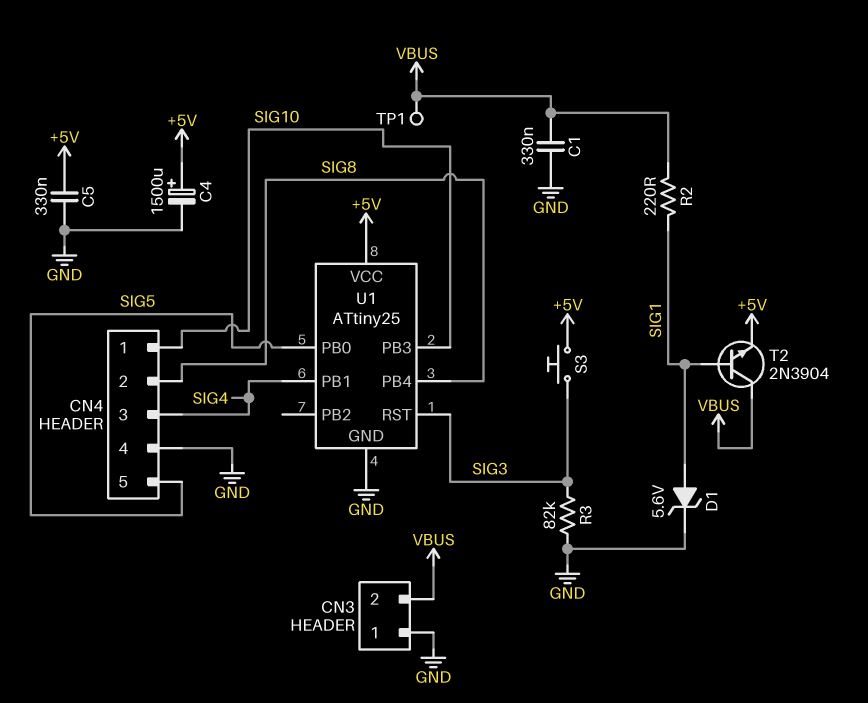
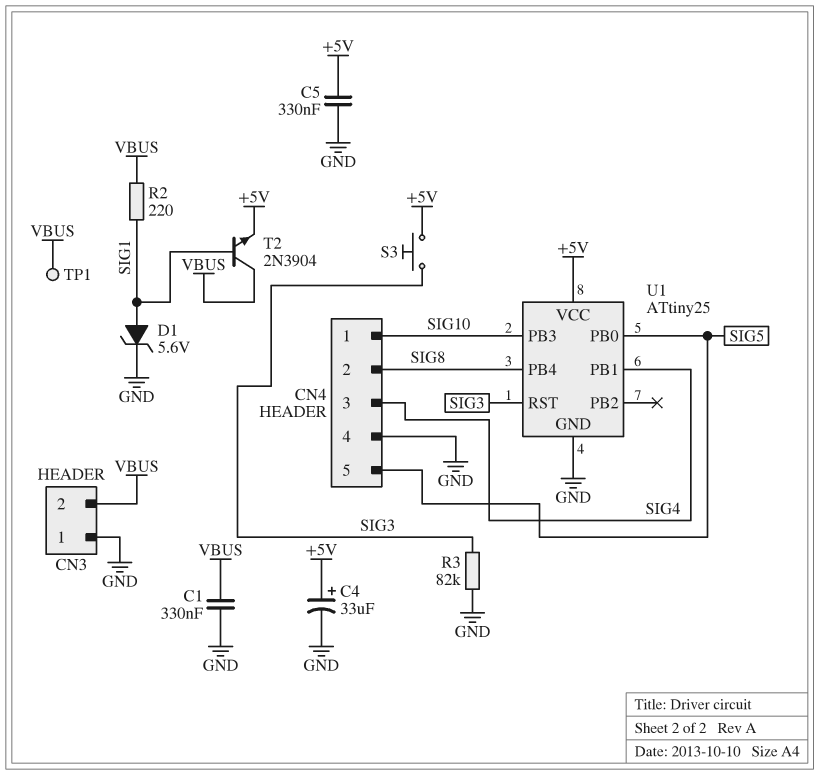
C4: 1500uF (plus +5V, minus GND) -> 33uF (plus +5V, minus GND)

